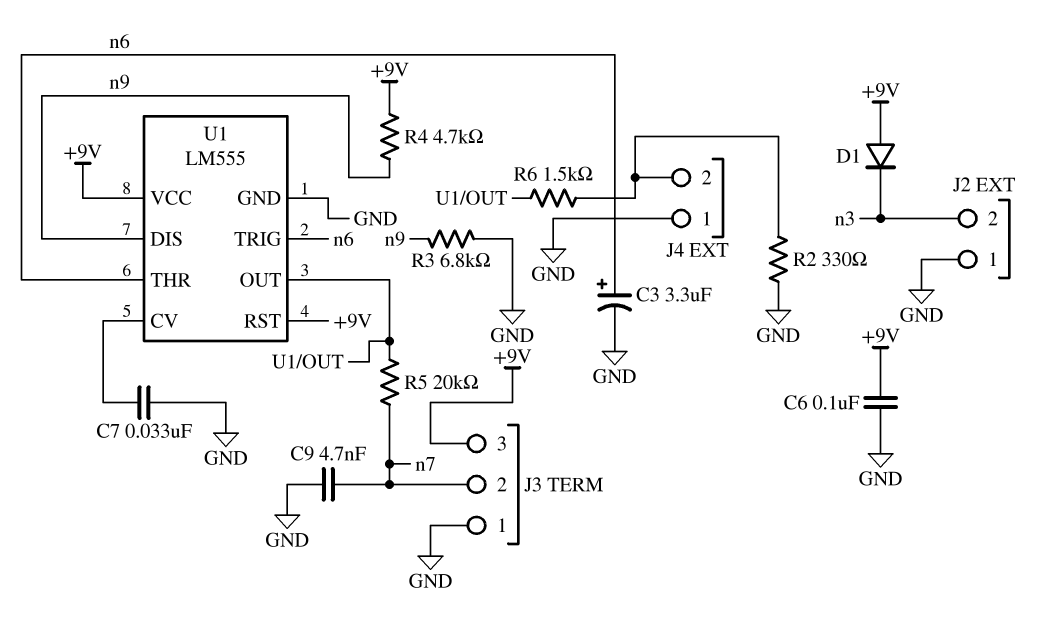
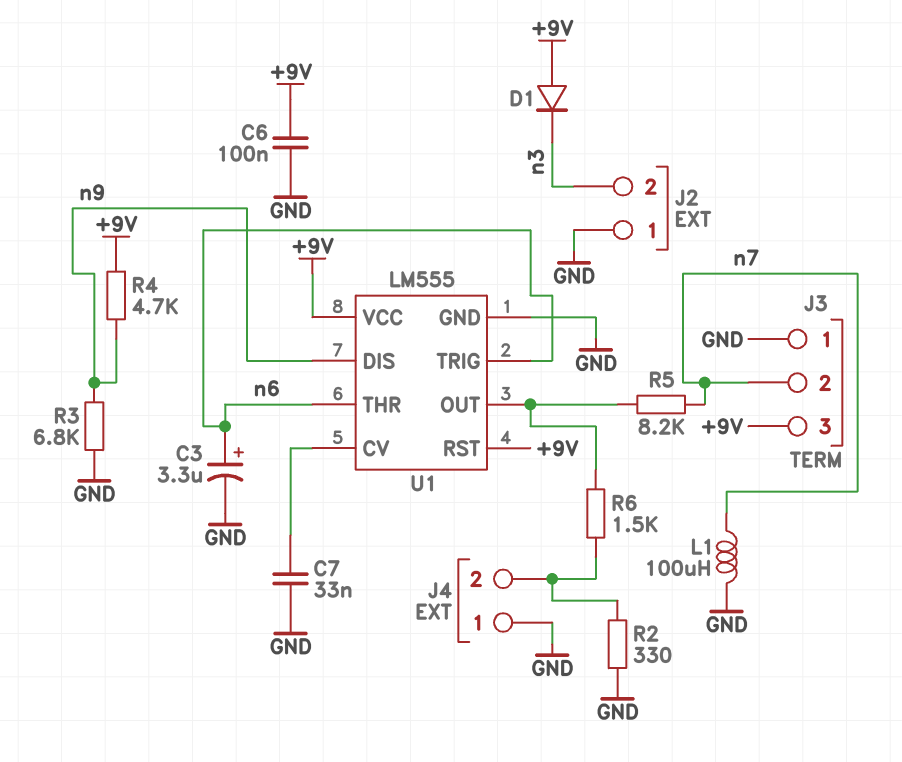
C9: 4.7nF (GND, n7) -> none
L1: none -> 100uH (GND, n7)
R5: 20k (U1/OUT, n7) -> 8.2k (U1/OUT, n7)

